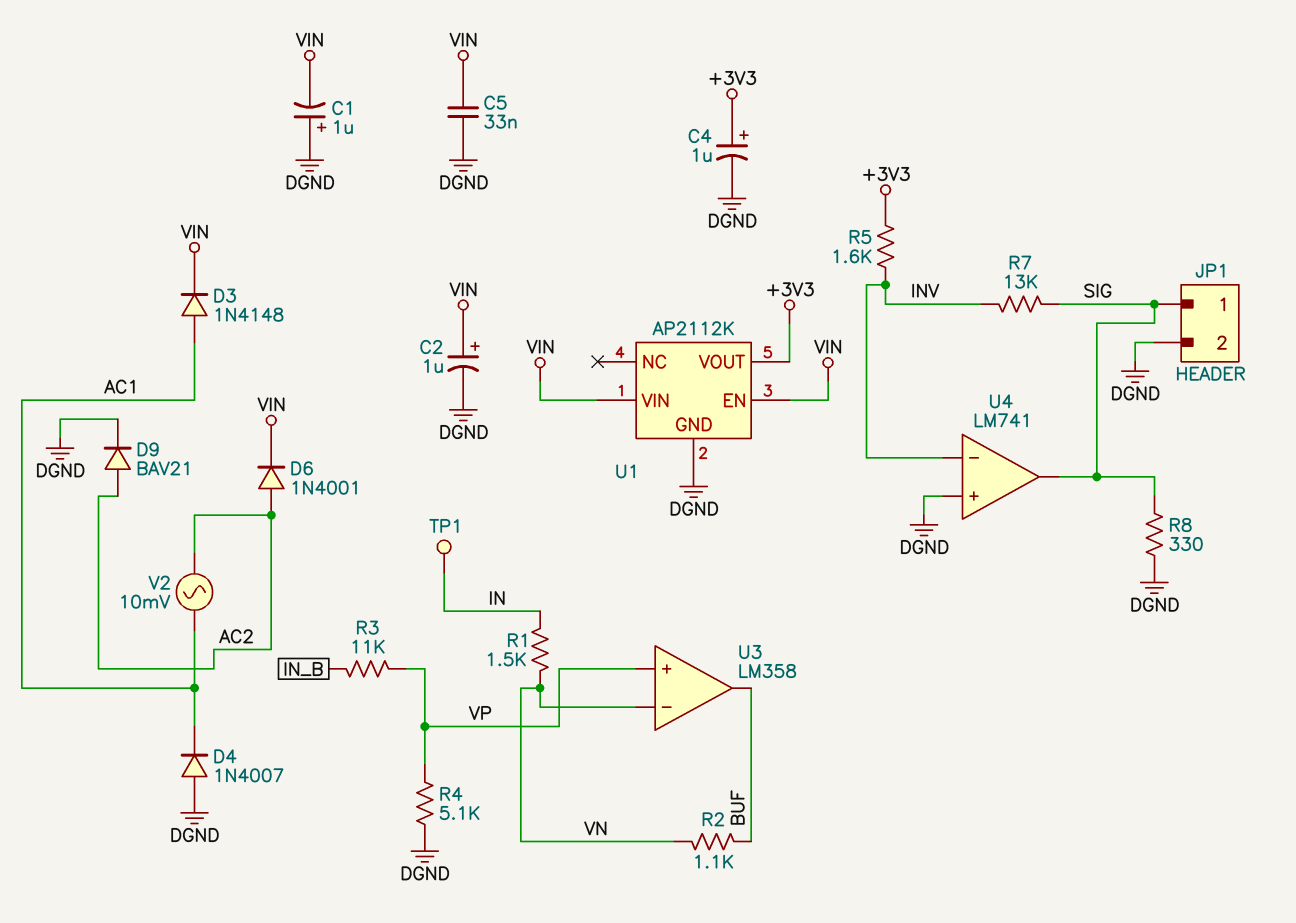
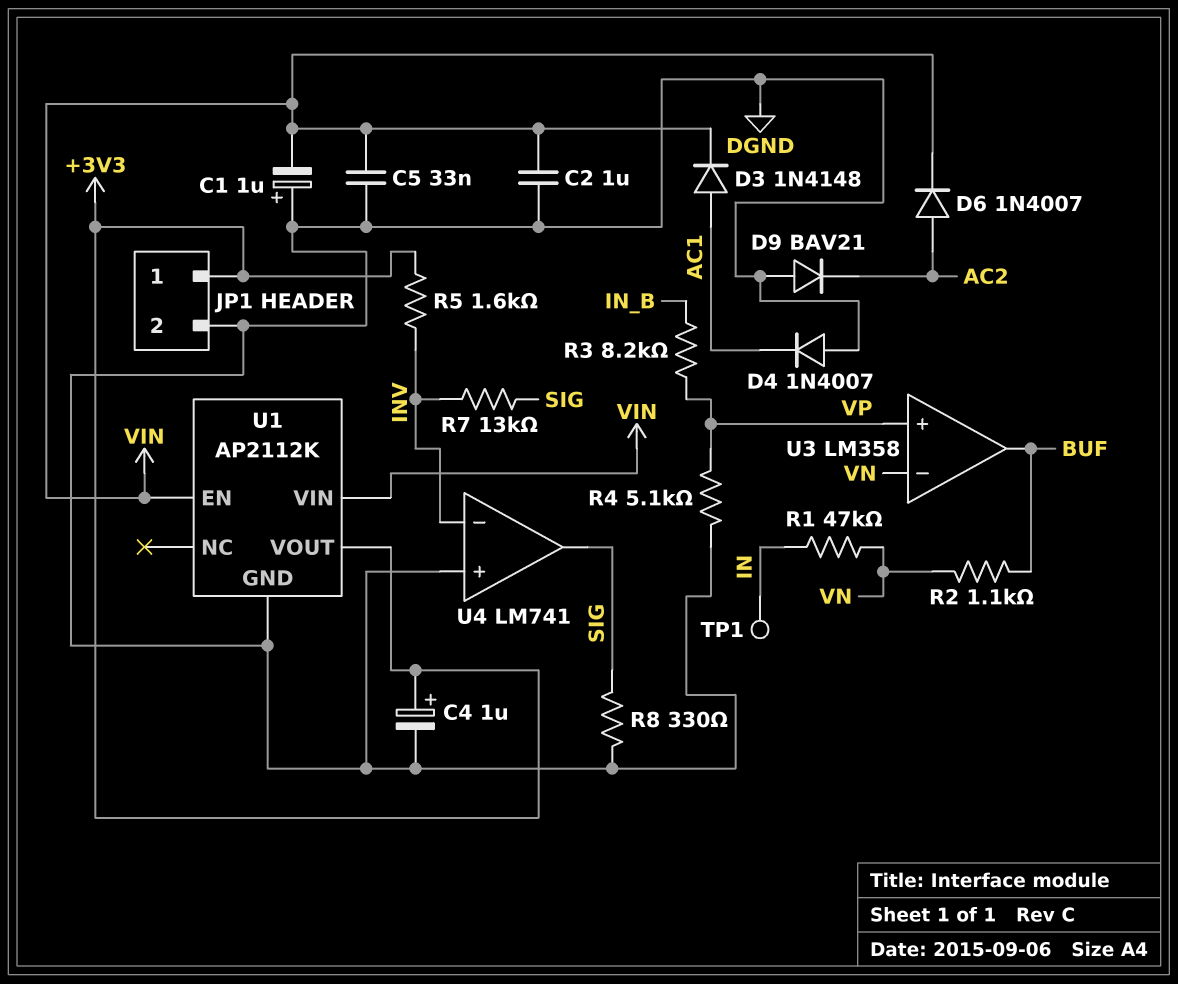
C2: 1uF (plus VIN, minus DGND) -> 1uF (DGND, VIN)
D6: diode 1N4001 (A AC2, K VIN) -> diode 1N4007 (A AC2, K VIN)
D9: diode BAV21 (A AC2, K DGND) -> diode BAV21 (A DGND, K AC2)
JP1 pin 1: SIG -> +3V3
R1: 1.5k (IN, VN) -> 47k (IN, VN)
R3: 11k (IN_B, VP) -> 8.2k (IN_B, VP)
V2: AC 10mV (AC1, AC2) -> none

